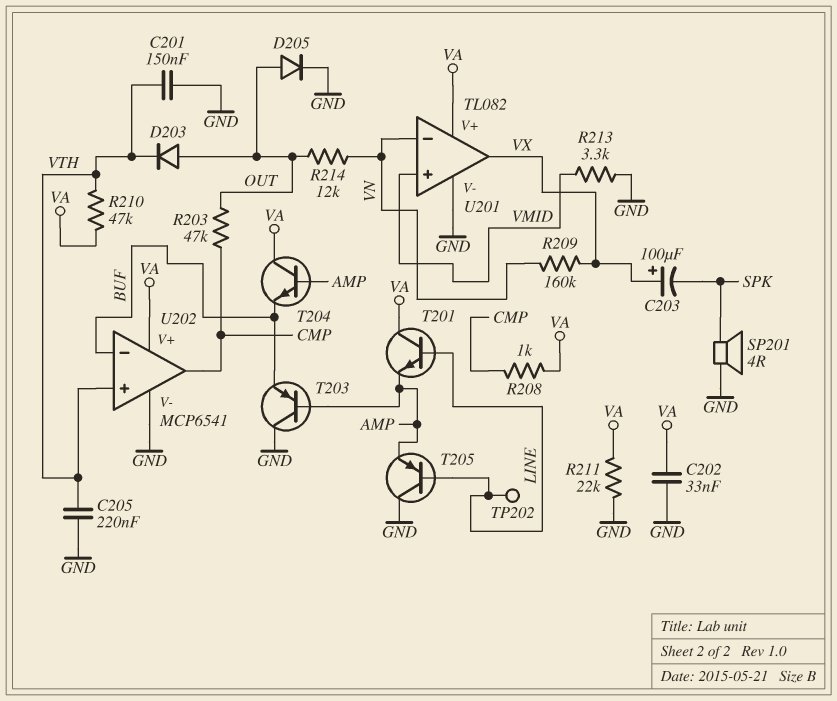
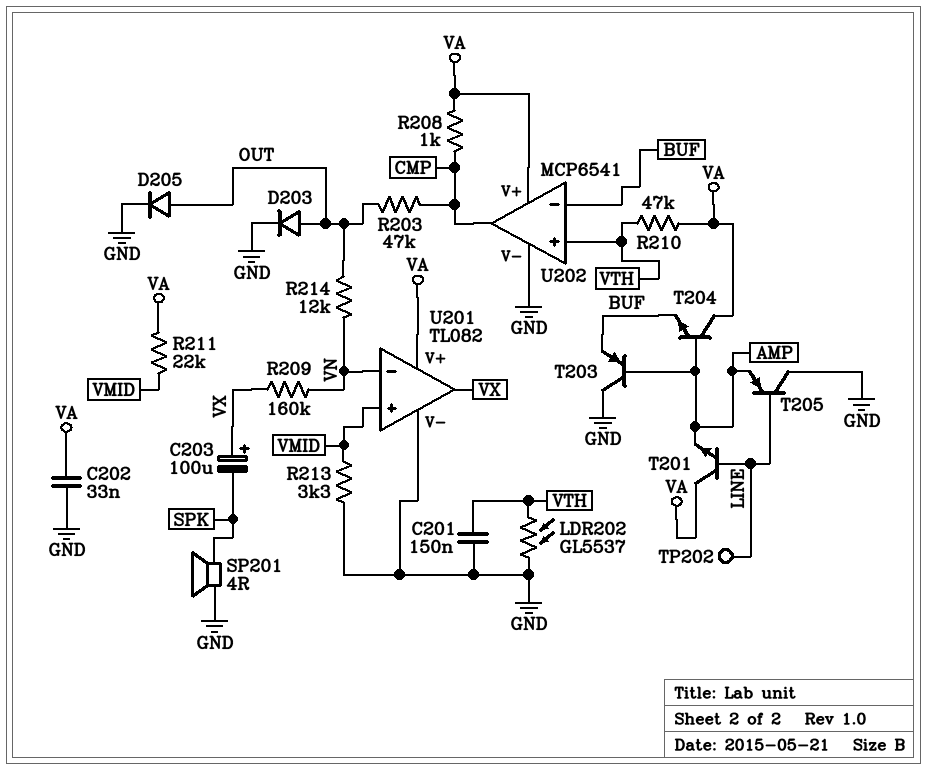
C205: 220nF (GND, VTH) -> none
D203: diode (A OUT, K VTH) -> diode (A OUT, K GND)
LDR202: none -> GL5537 (GND, VTH)
R211: 22k (GND, VA) -> 22k (VA, VMID)

